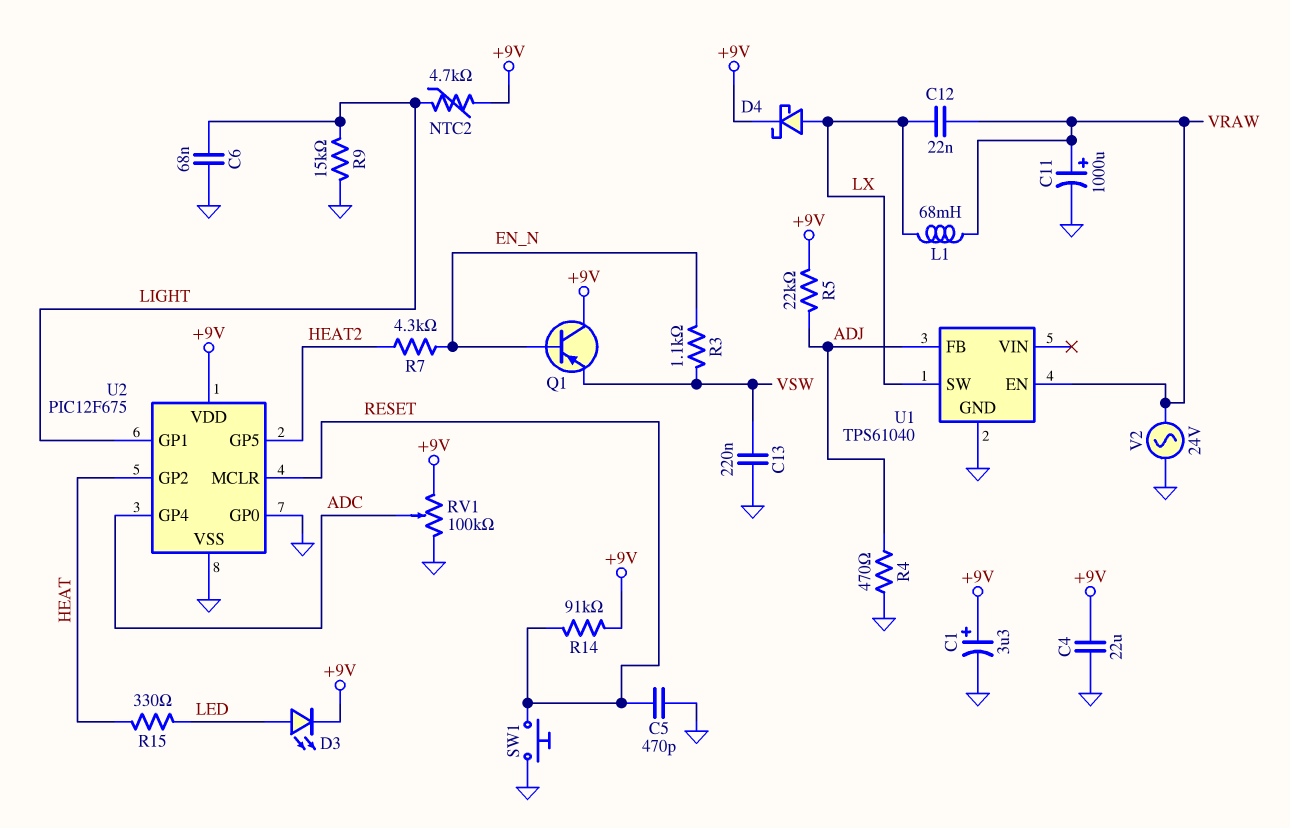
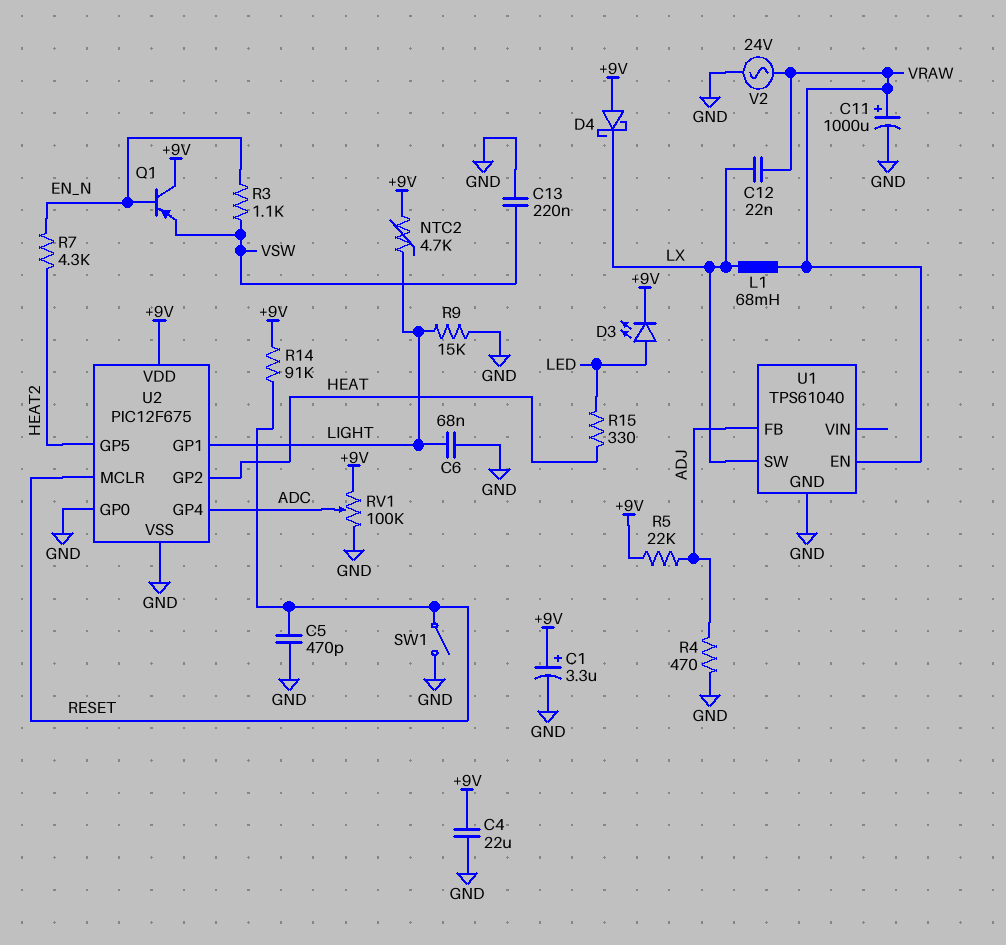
D4: schottky (A LX, K +9V) -> schottky (A +9V, K LX)
SW1: button (GND, RESET) -> switch (GND, RESET)

